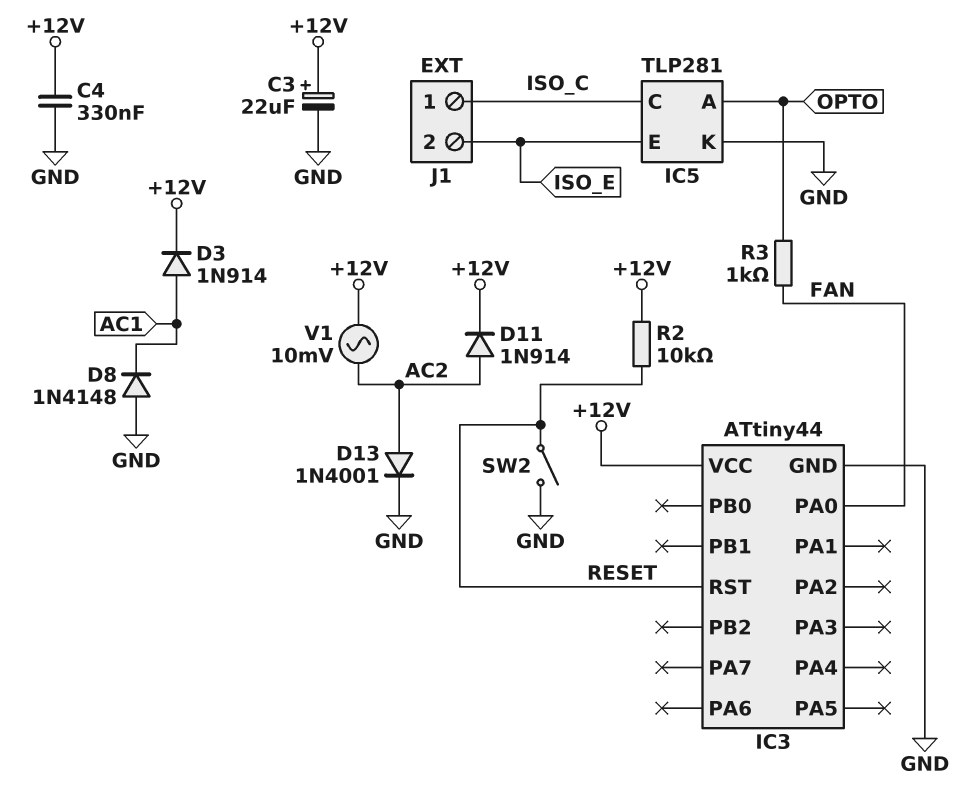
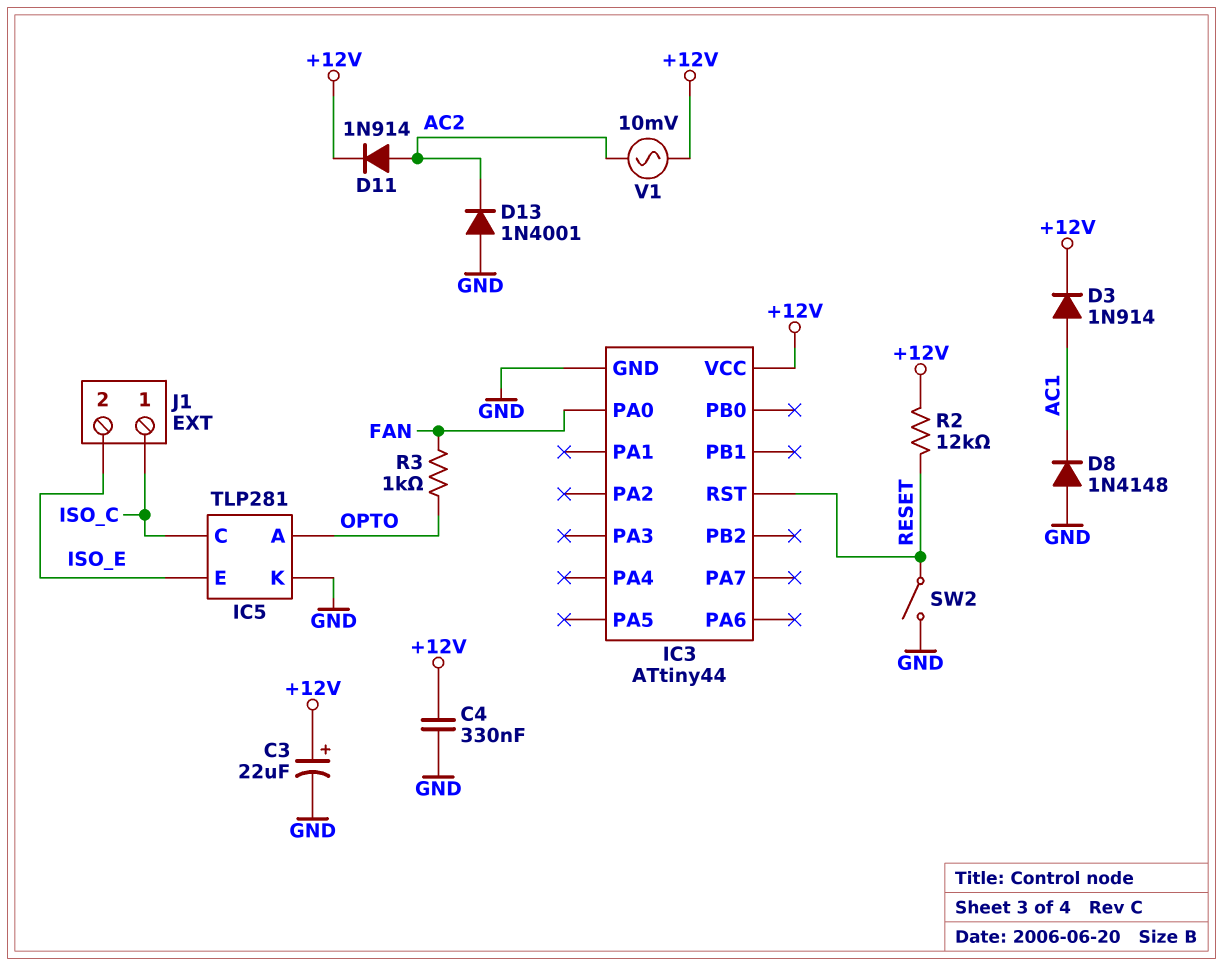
D13: diode 1N4001 (A AC2, K GND) -> diode 1N4001 (A GND, K AC2)
R2: 10k (+12V, RESET) -> 12k (+12V, RESET)

